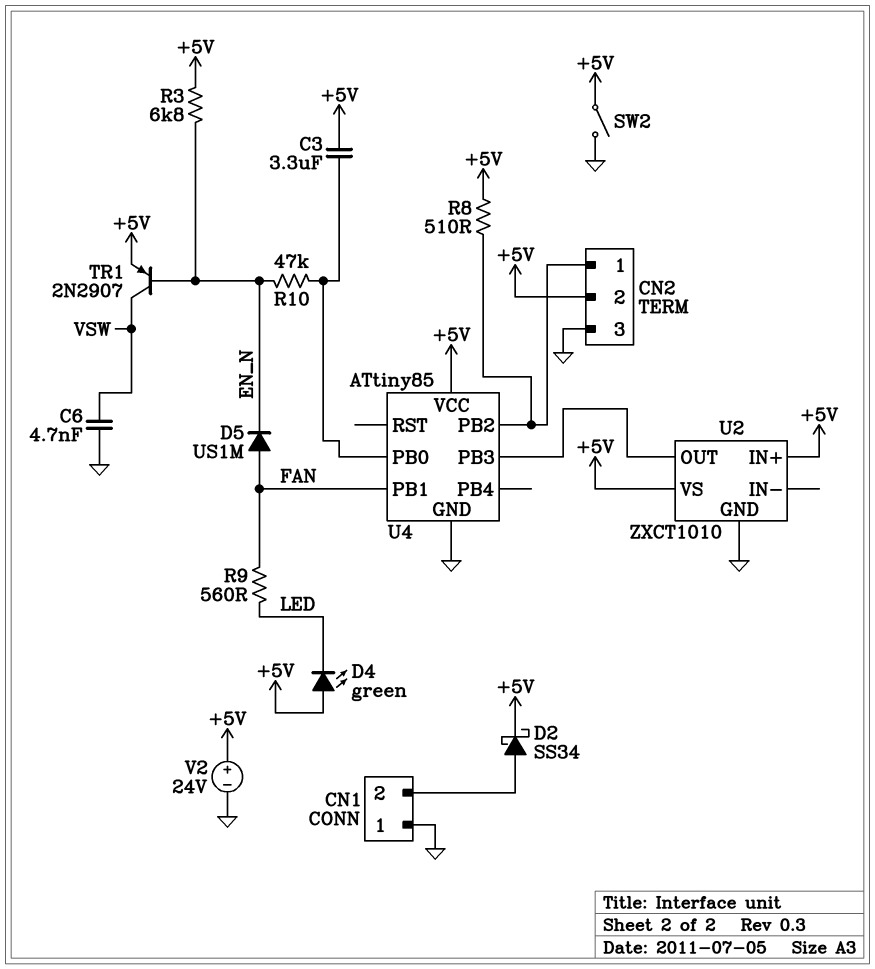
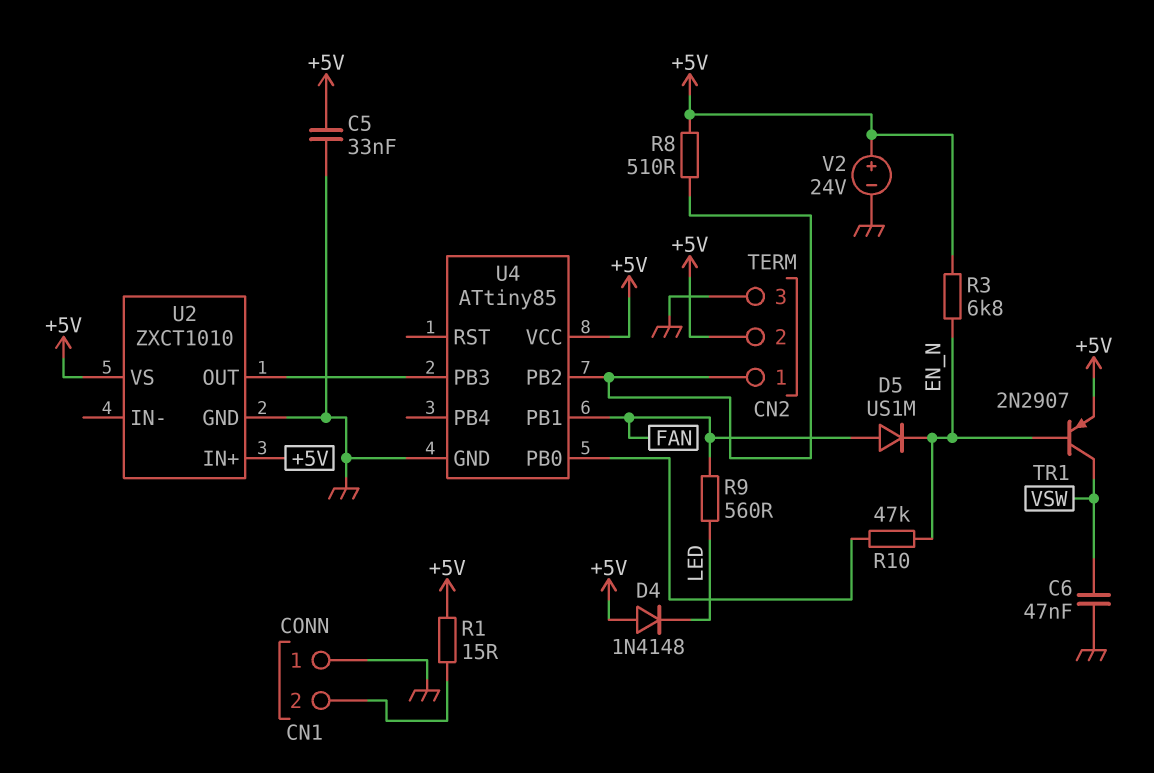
C3: 3.3uF (+5V, U4/PB0) -> none
C5: none -> 33nF (+5V, GND)
C6: 4.7nF (GND, VSW) -> 47nF (GND, VSW)
D2: schottky SS34 (A CN1/2, K +5V) -> none
D4: LED green (A +5V, K LED) -> diode 1N4148 (A +5V, K LED)
R1: none -> 15 (+5V, CN1/2)
SW2: switch (+5V, GND) -> none

